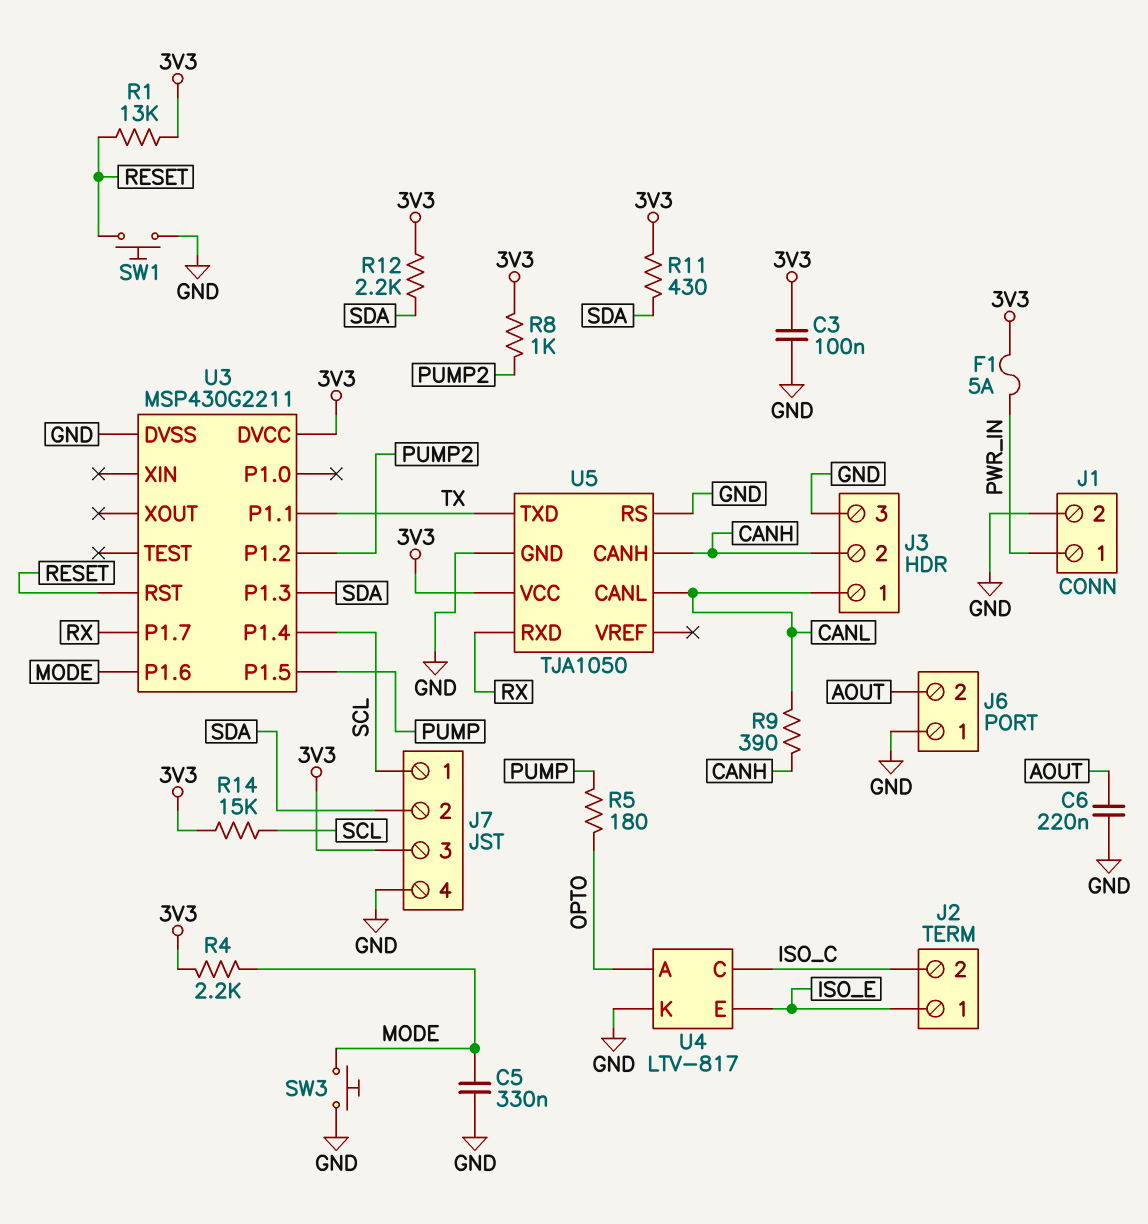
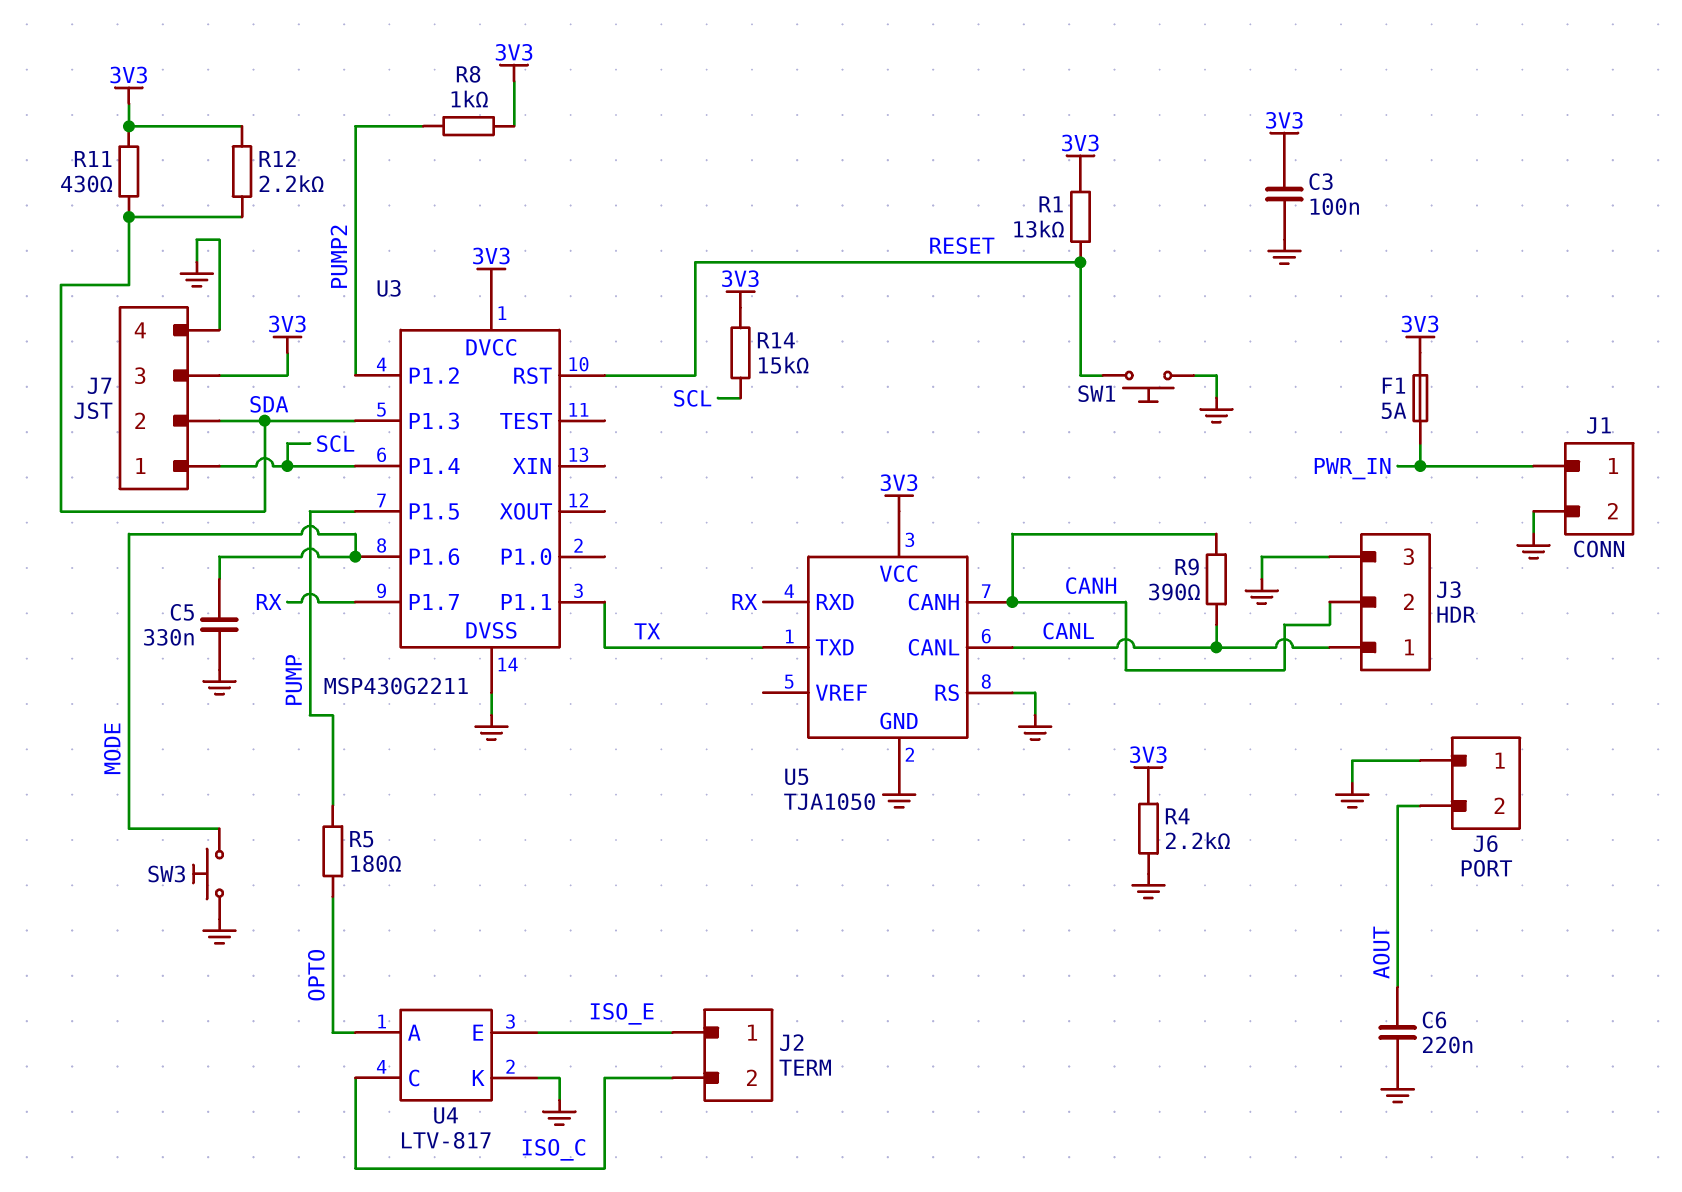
R4: 2.2k (3V3, MODE) -> 2.2k (3V3, GND)

